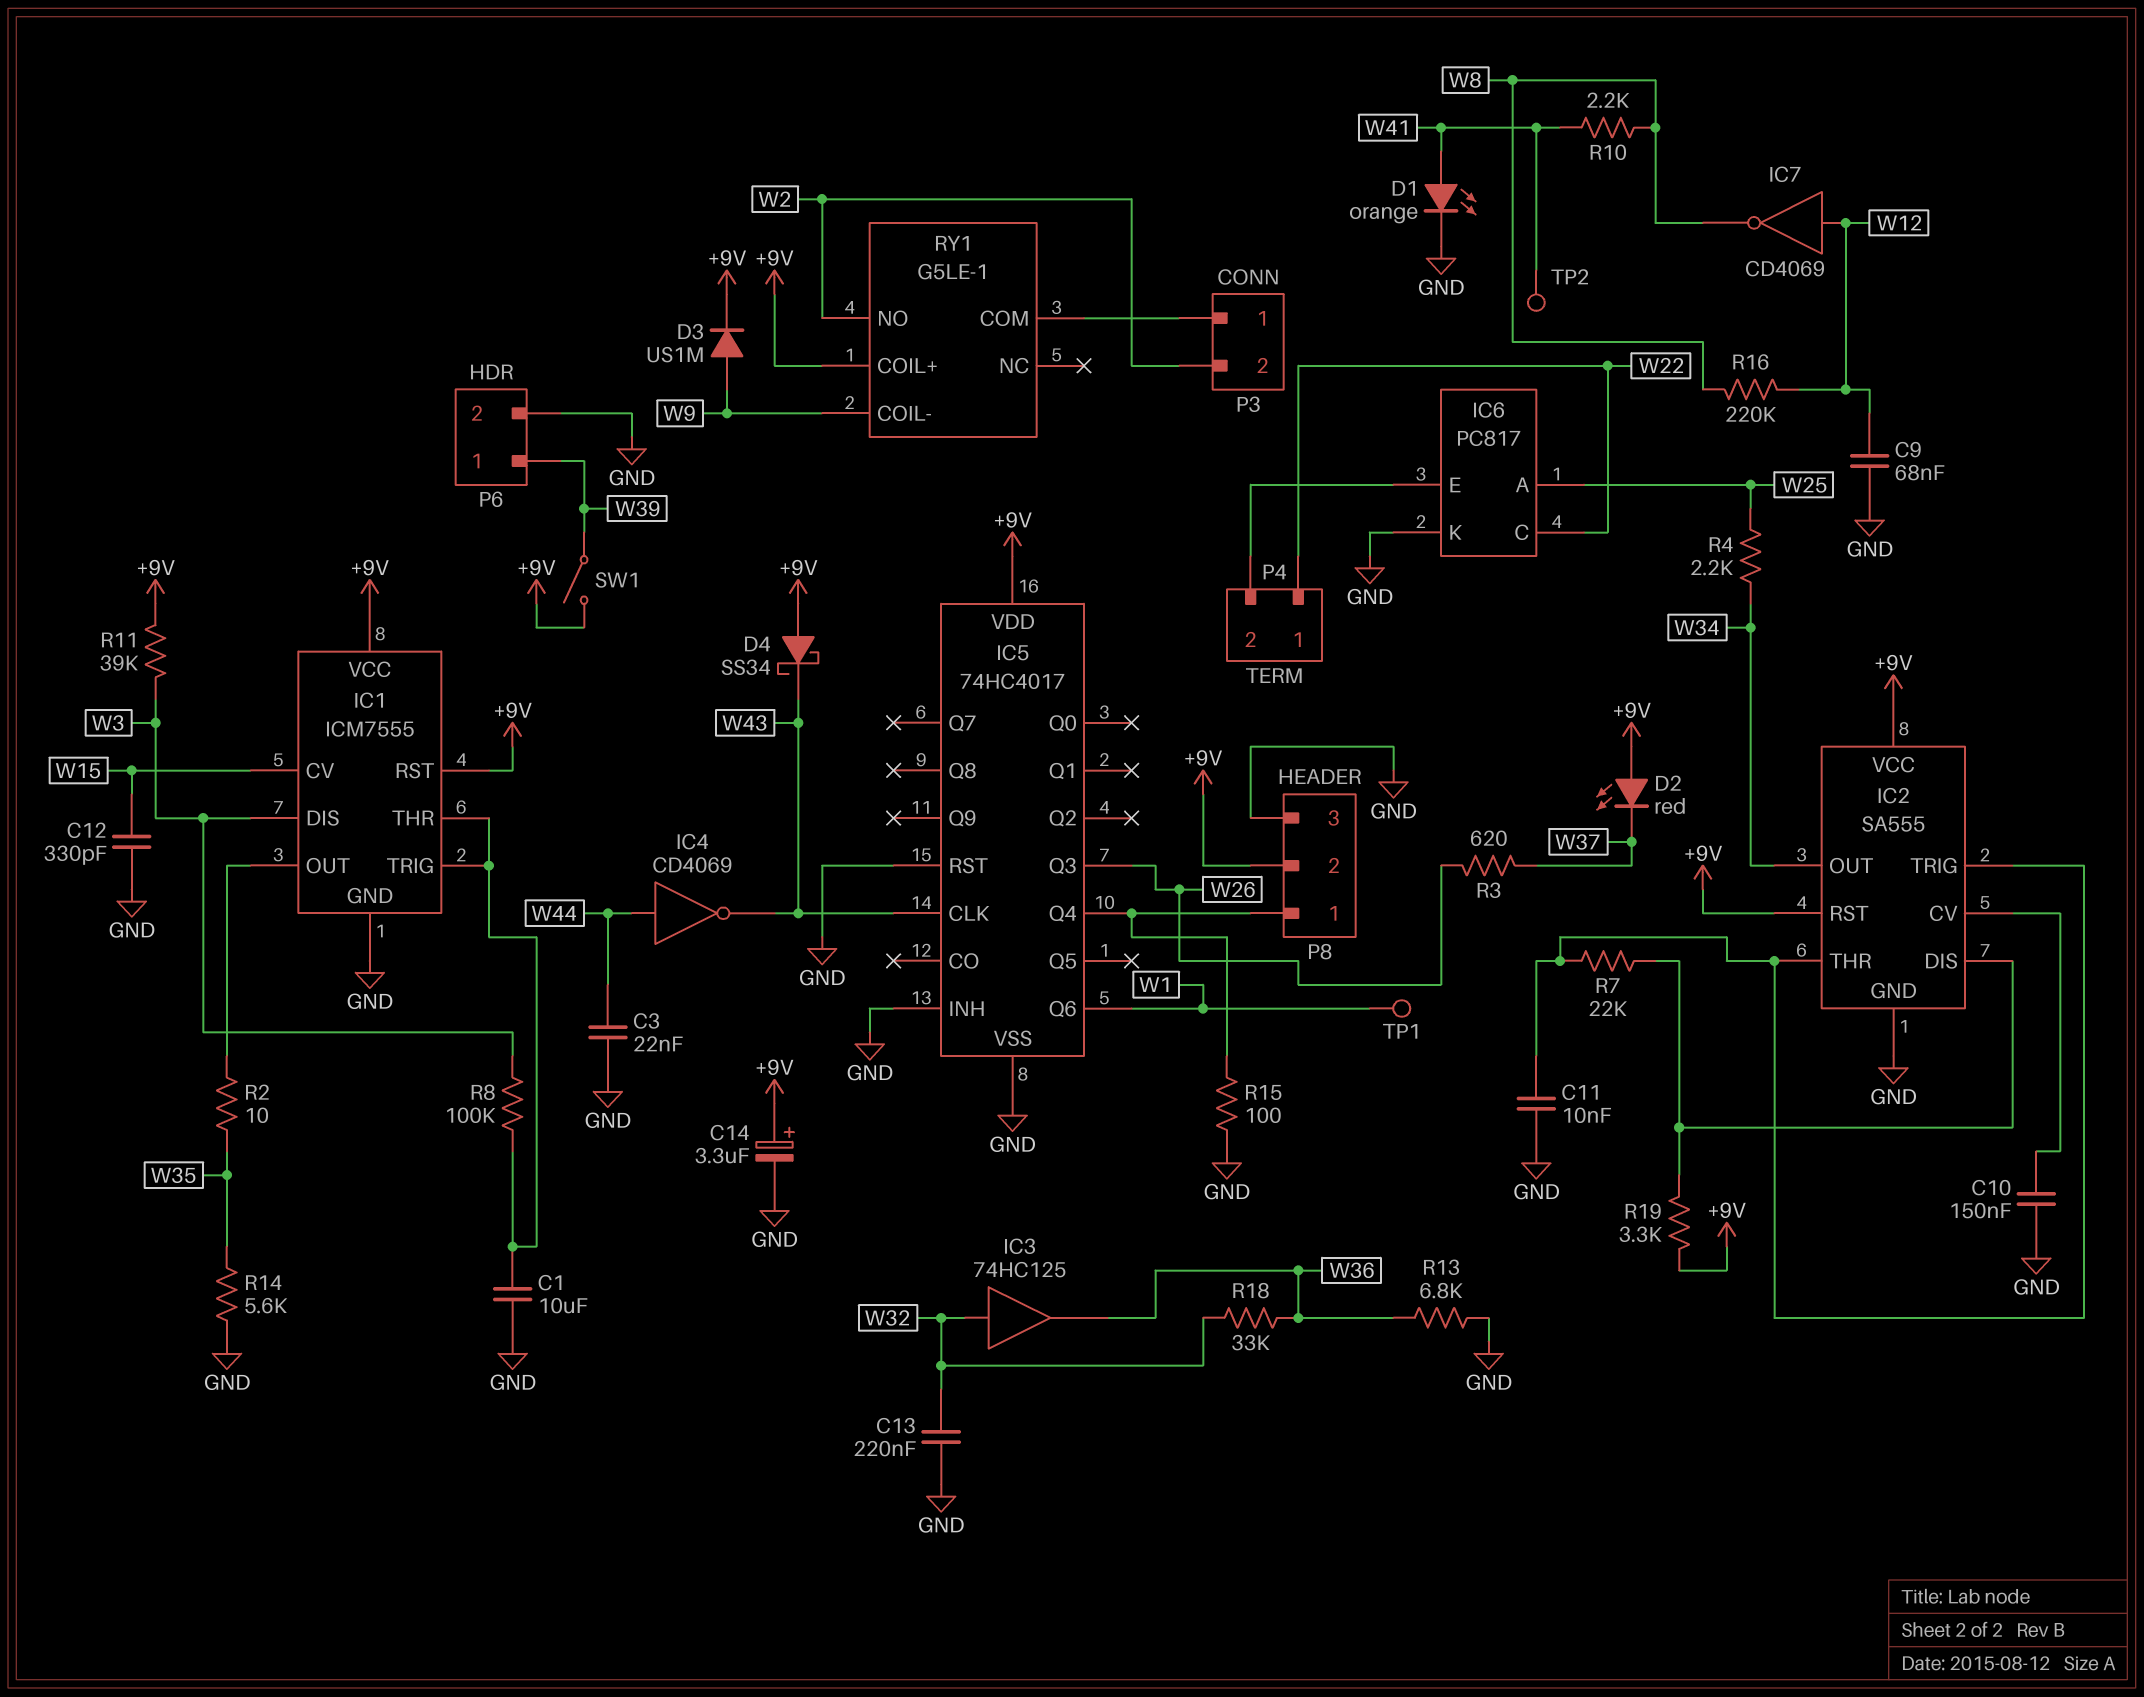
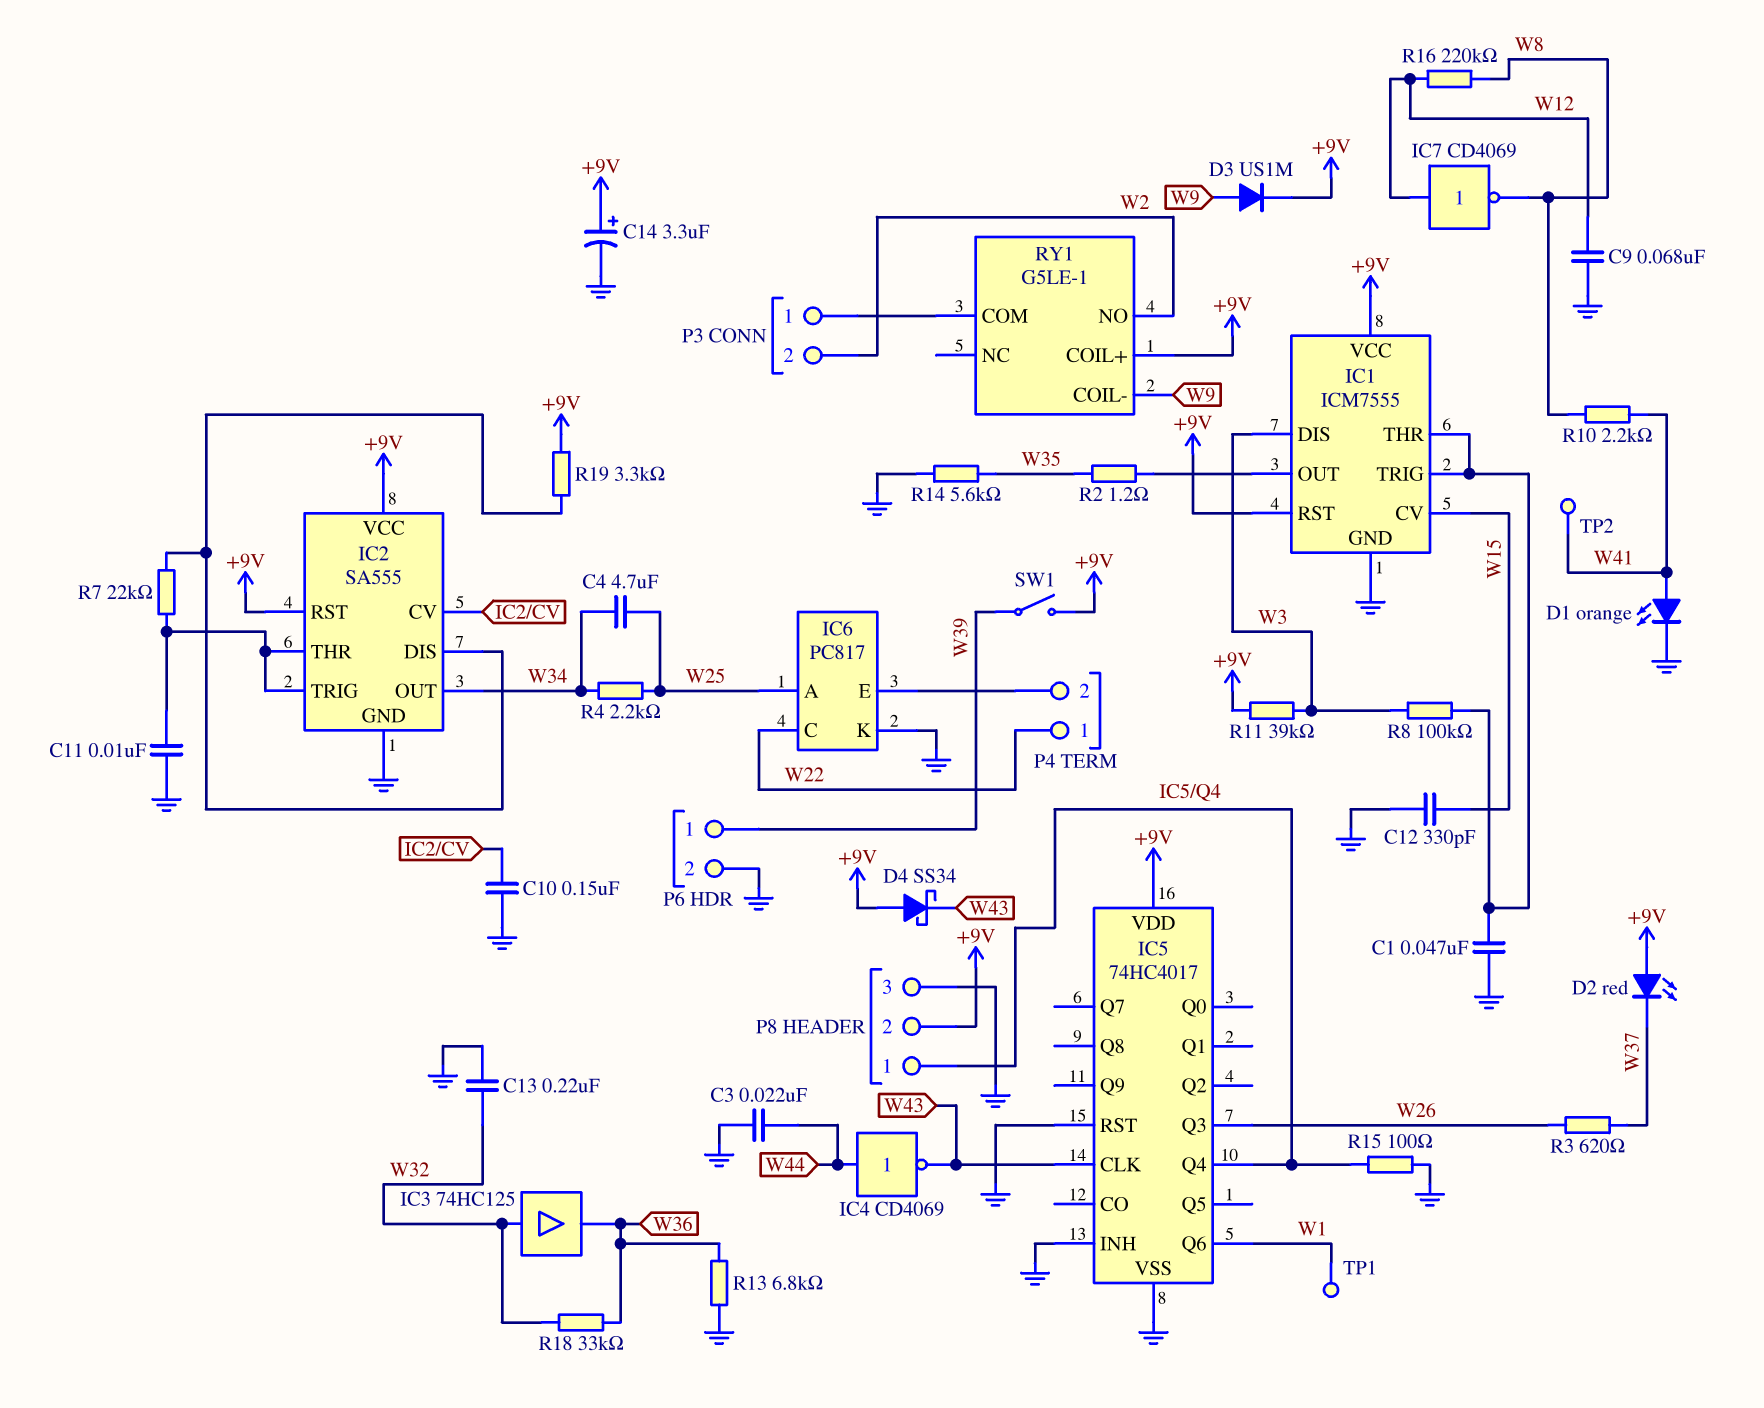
C1: 10uF (GND, IC1/THR) -> 47nF (GND, IC1/THR)
C4: none -> 4.7uF (W25, W34)
R2: 10 (IC1/OUT, W35) -> 1.2 (IC1/OUT, W35)

